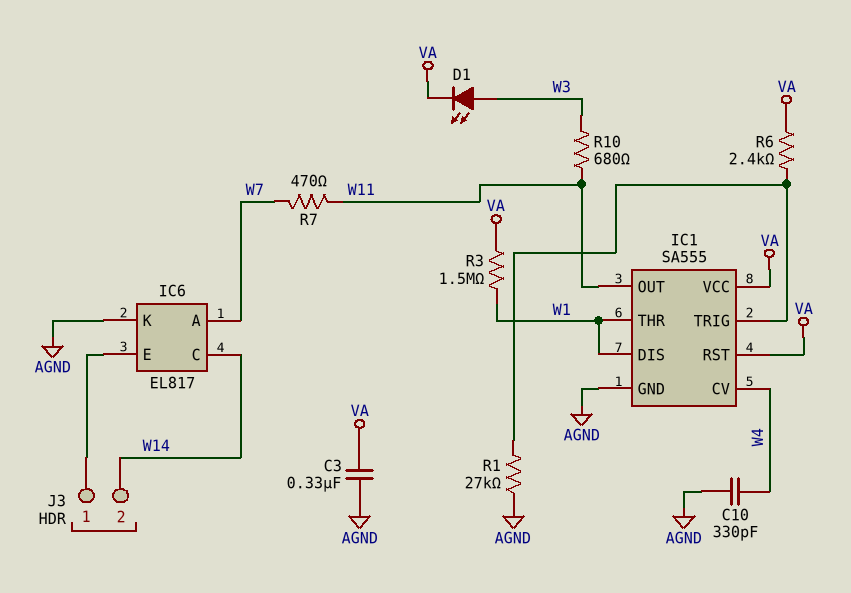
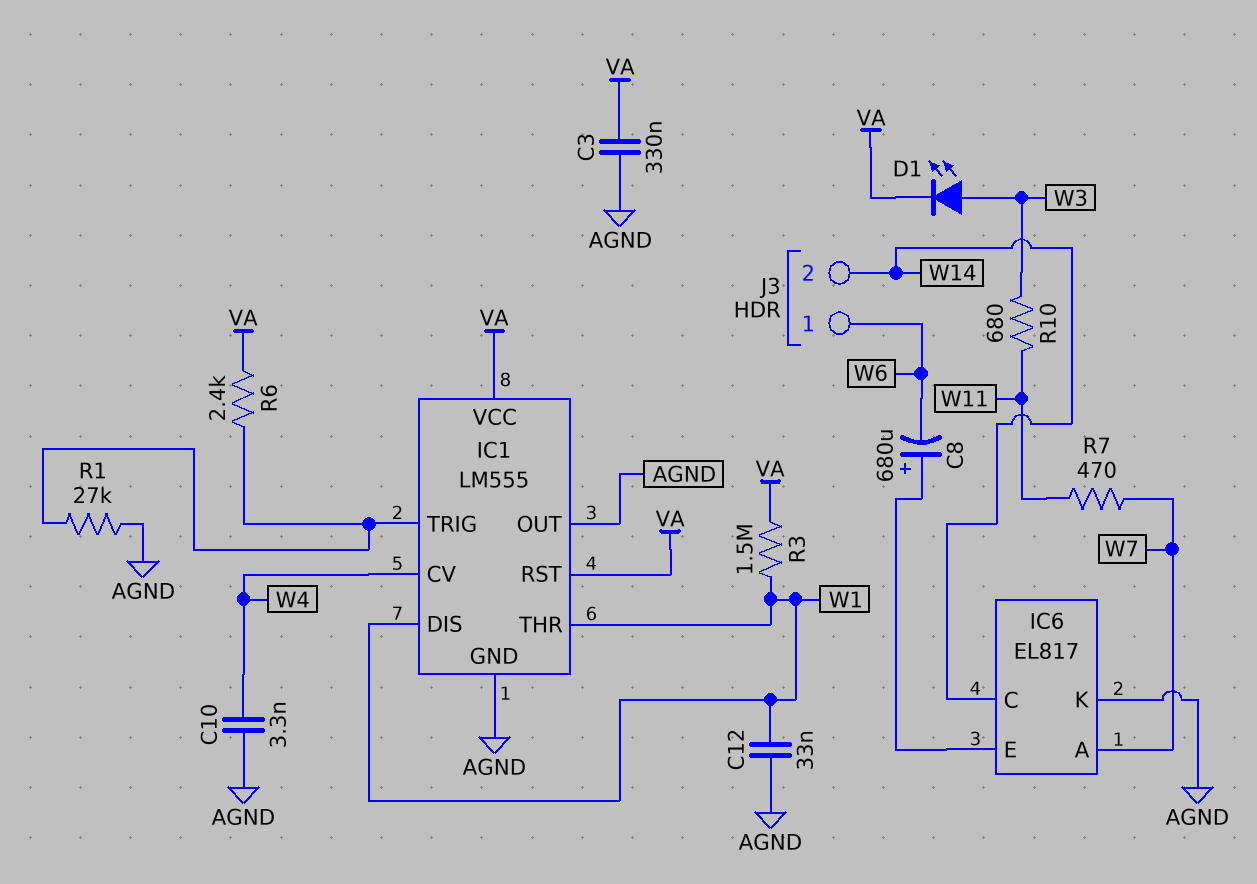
C8: none -> 680uF (plus IC6/E, minus W6)
C10: 330pF (AGND, W4) -> 3.3nF (AGND, W4)
C12: none -> 33nF (AGND, W1)
IC1: SA555 -> LM555
IC1 pin OUT: W11 -> AGND
J3 pin 1: IC6/E -> W6

